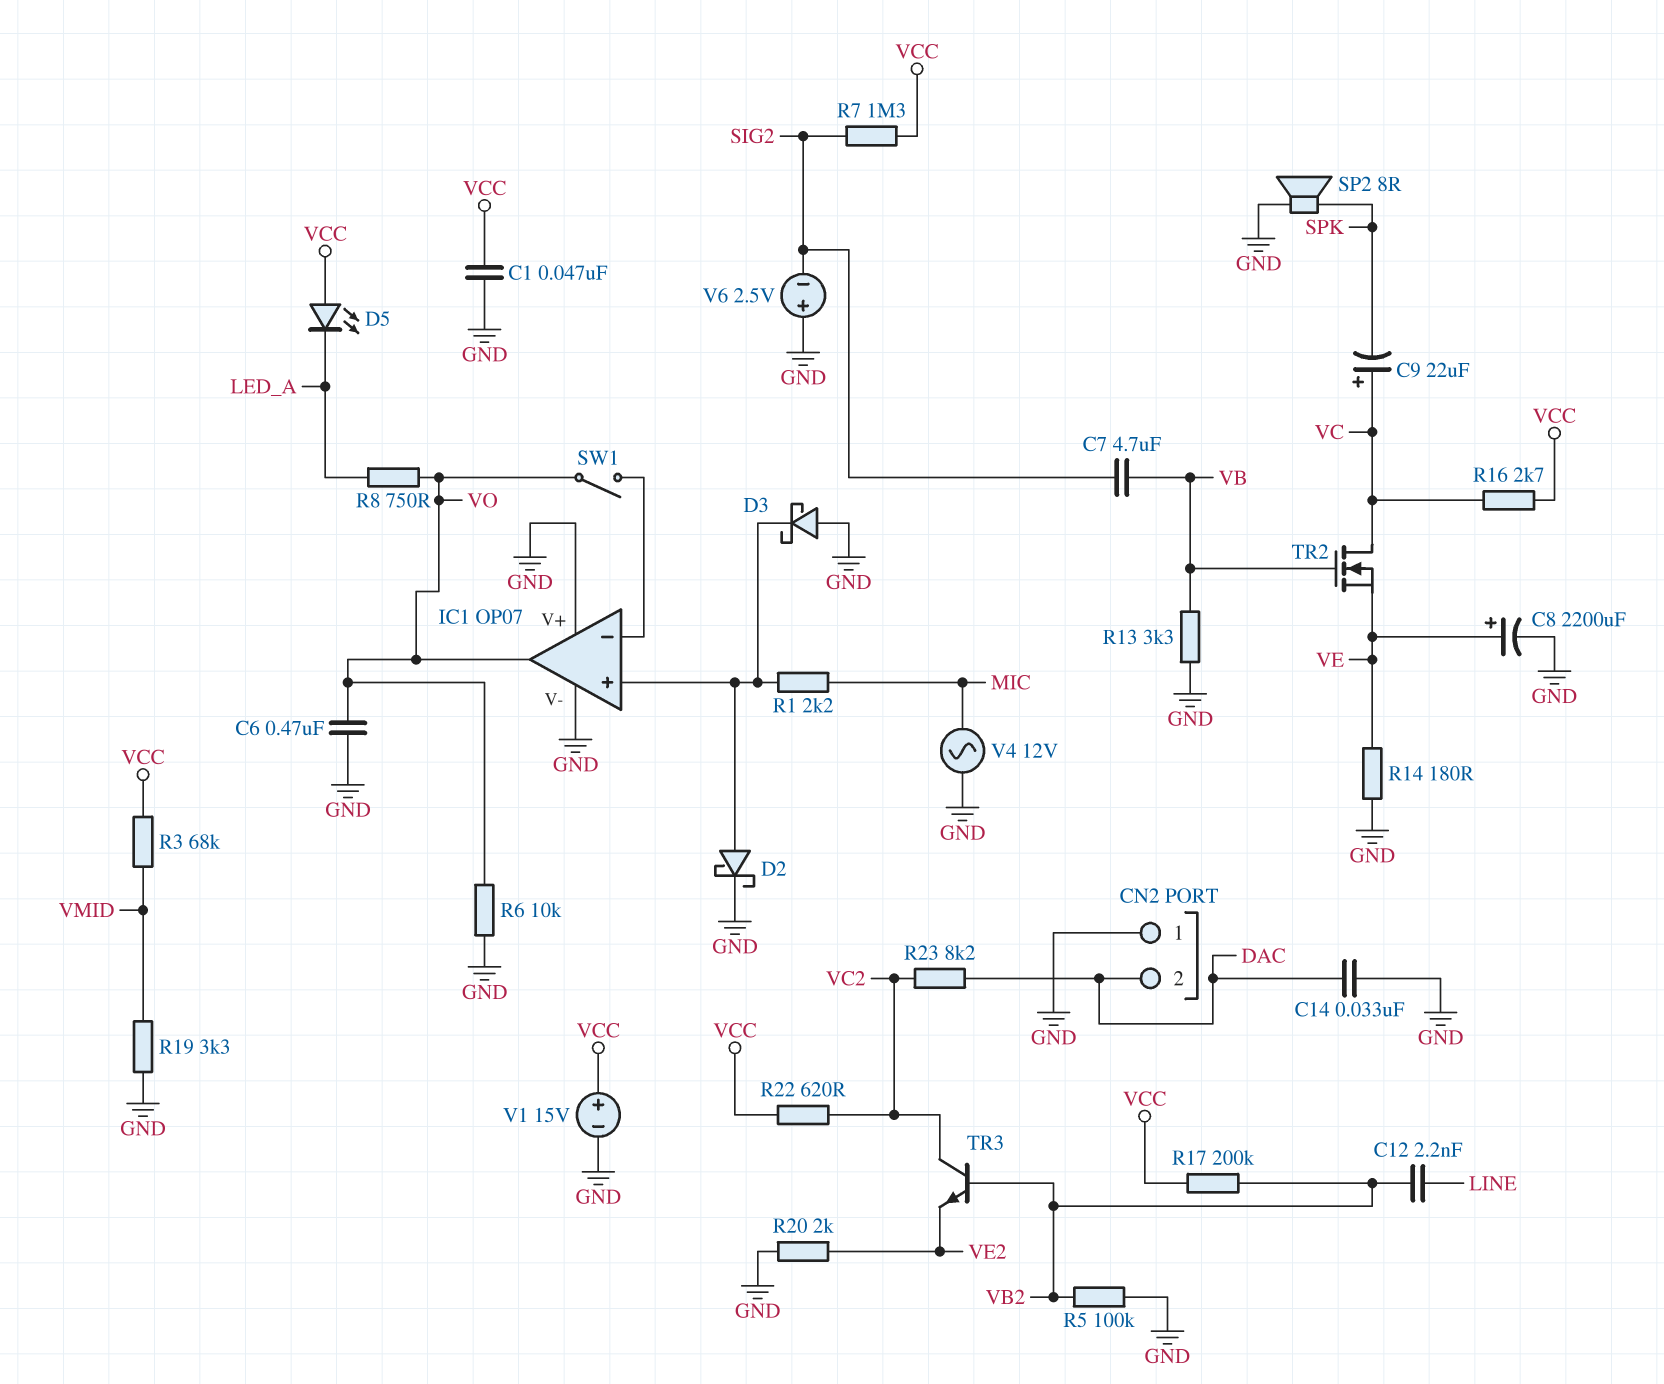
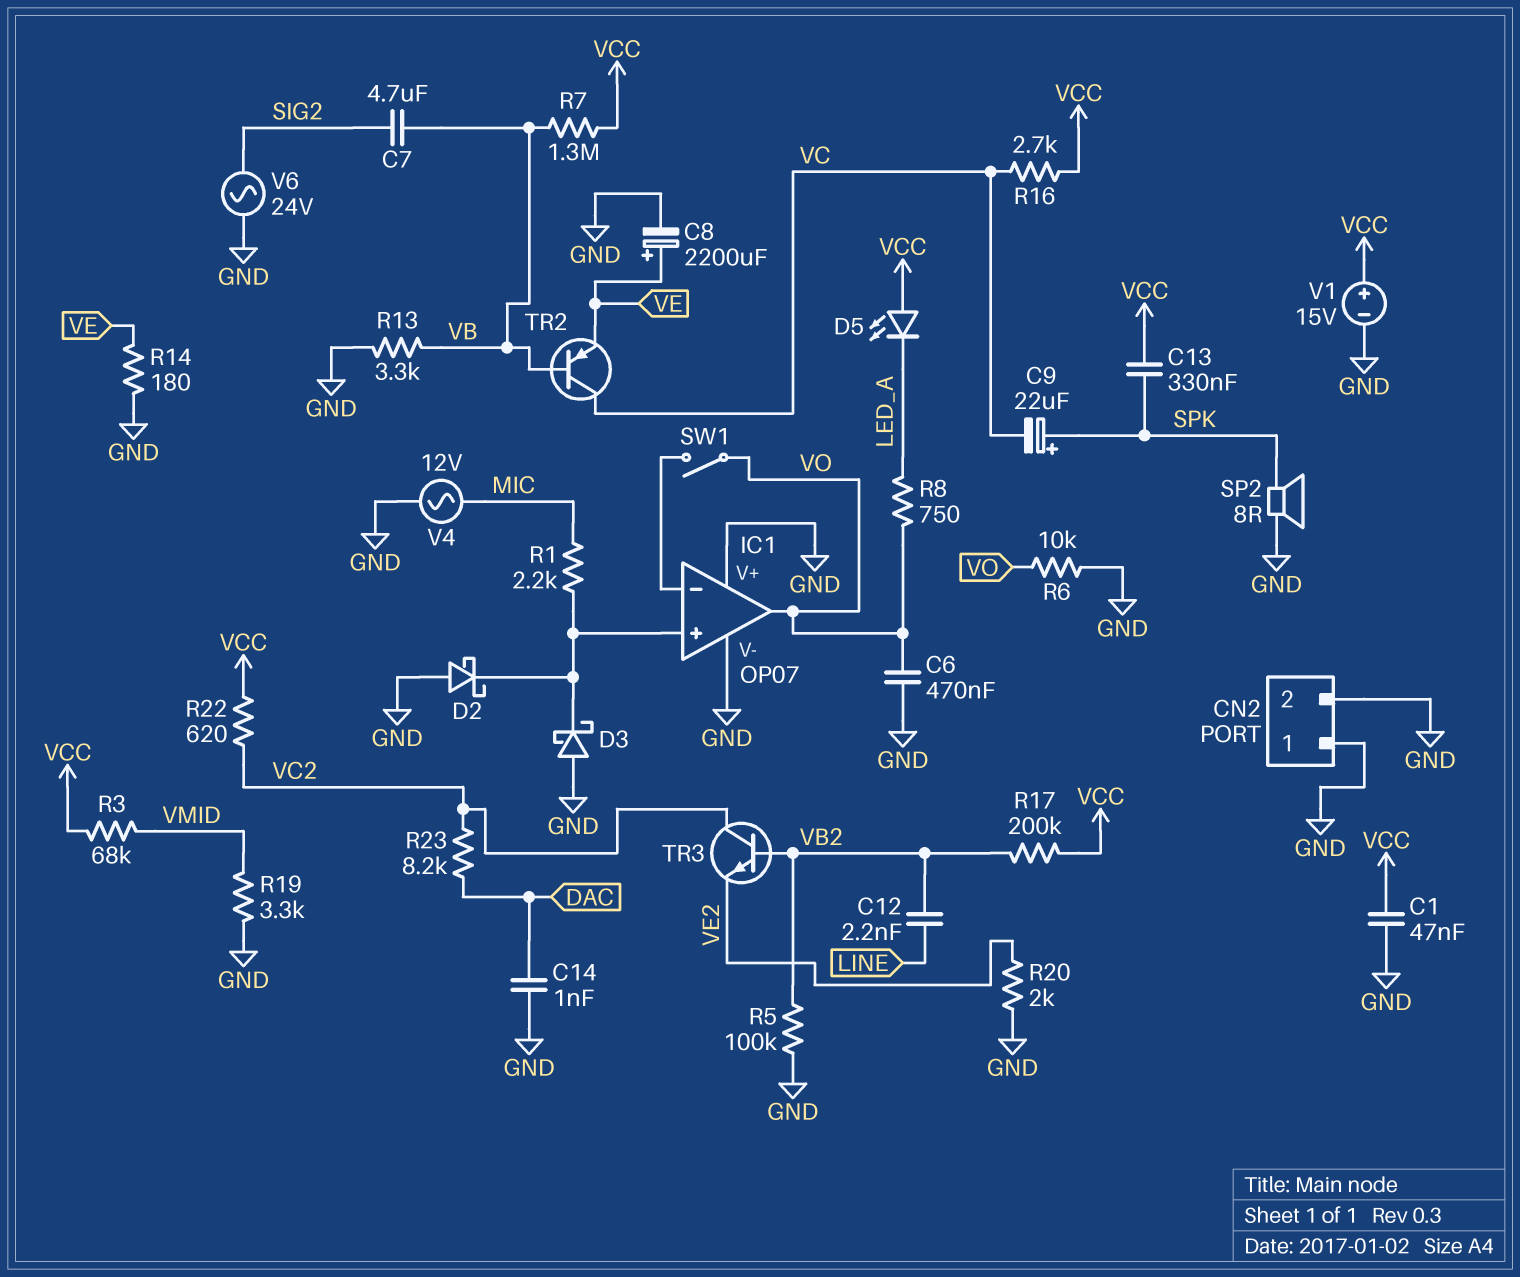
C9: 22uF (plus VC, minus SPK) -> 22uF (plus SPK, minus VC)
C13: none -> 330nF (SPK, VCC)
C14: 33nF (DAC, GND) -> 1nF (DAC, GND)
CN2 pin 2: DAC -> GND
D2: schottky (A IC1/in+, K GND) -> schottky (A GND, K IC1/in+)
R7: 1.3M (SIG2, VCC) -> 1.3M (VB, VCC)
TR2: NMOS (G VB, D VC, S VE) -> PNP (B VB, C VC, E VE)
V6: 2.5V (plus GND, minus SIG2) -> AC 24V (GND, SIG2)

